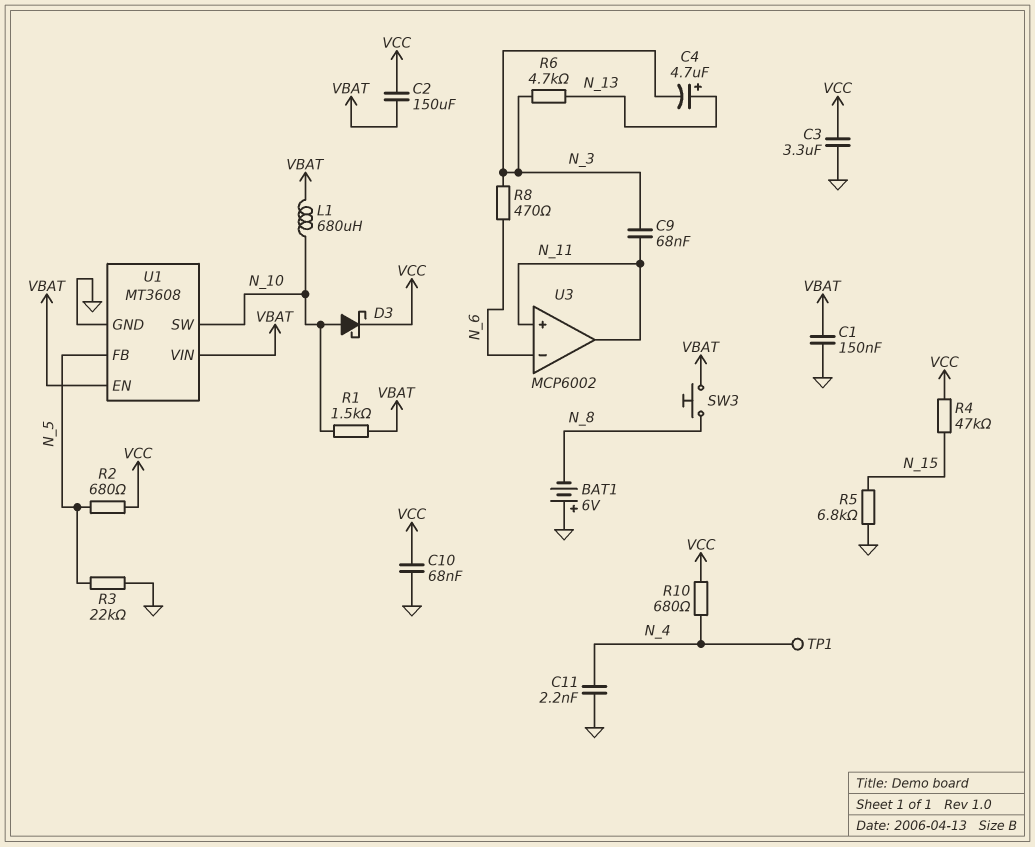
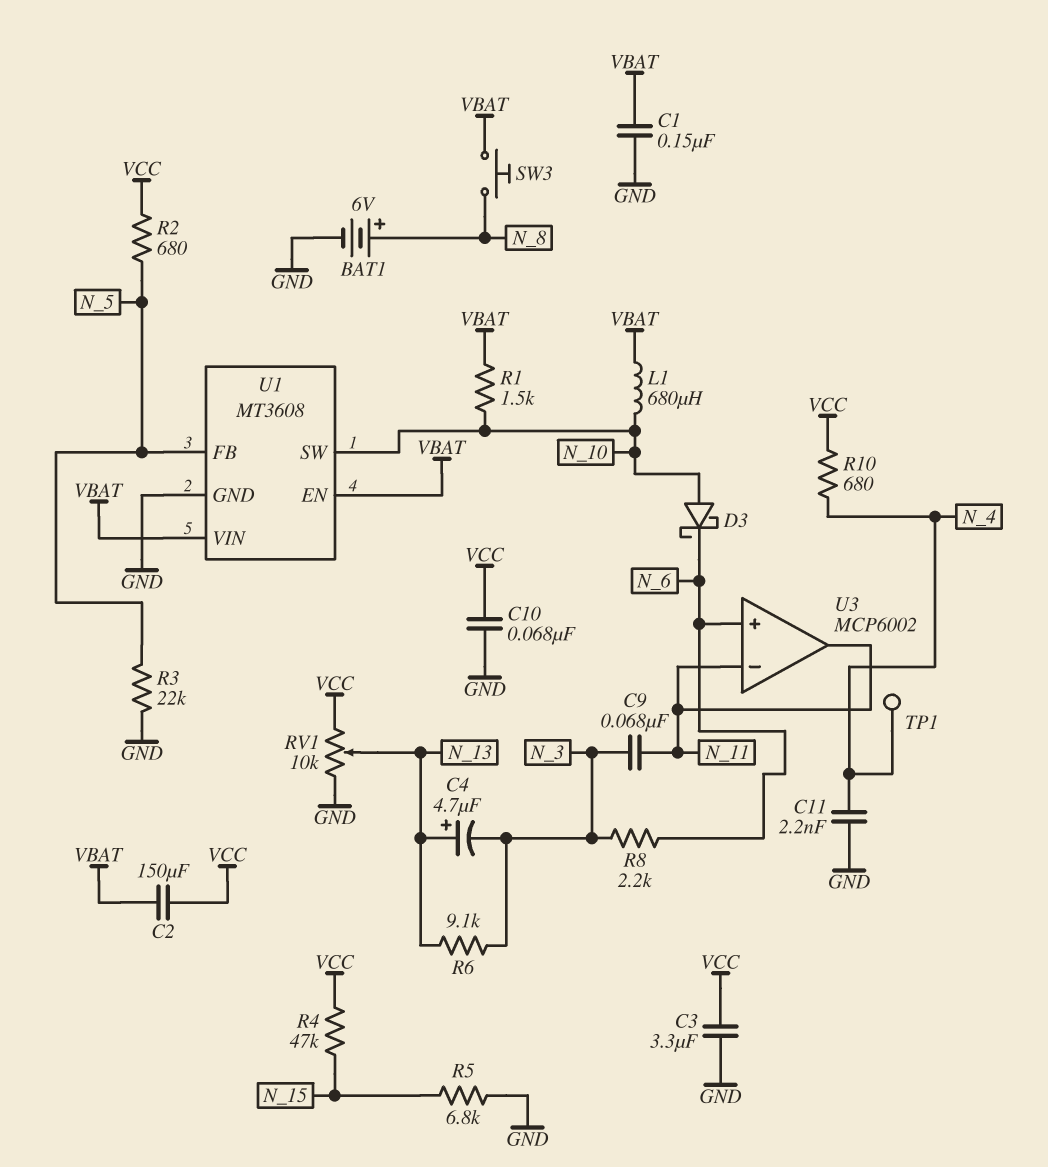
BAT1: 6V (plus GND, minus N_8) -> 6V (plus N_8, minus GND)
D3: schottky (A N_10, K VCC) -> schottky (A N_10, K N_6)
R6: 4.7k (N_3, N_13) -> 9.1k (N_3, N_13)
R8: 470 (N_3, N_6) -> 2.2k (N_3, N_6)
RV1: none -> 10k (GND, VCC, wiper N_13)
U3 pin in+: N_11 -> N_6
U3 pin in-: N_6 -> N_11

